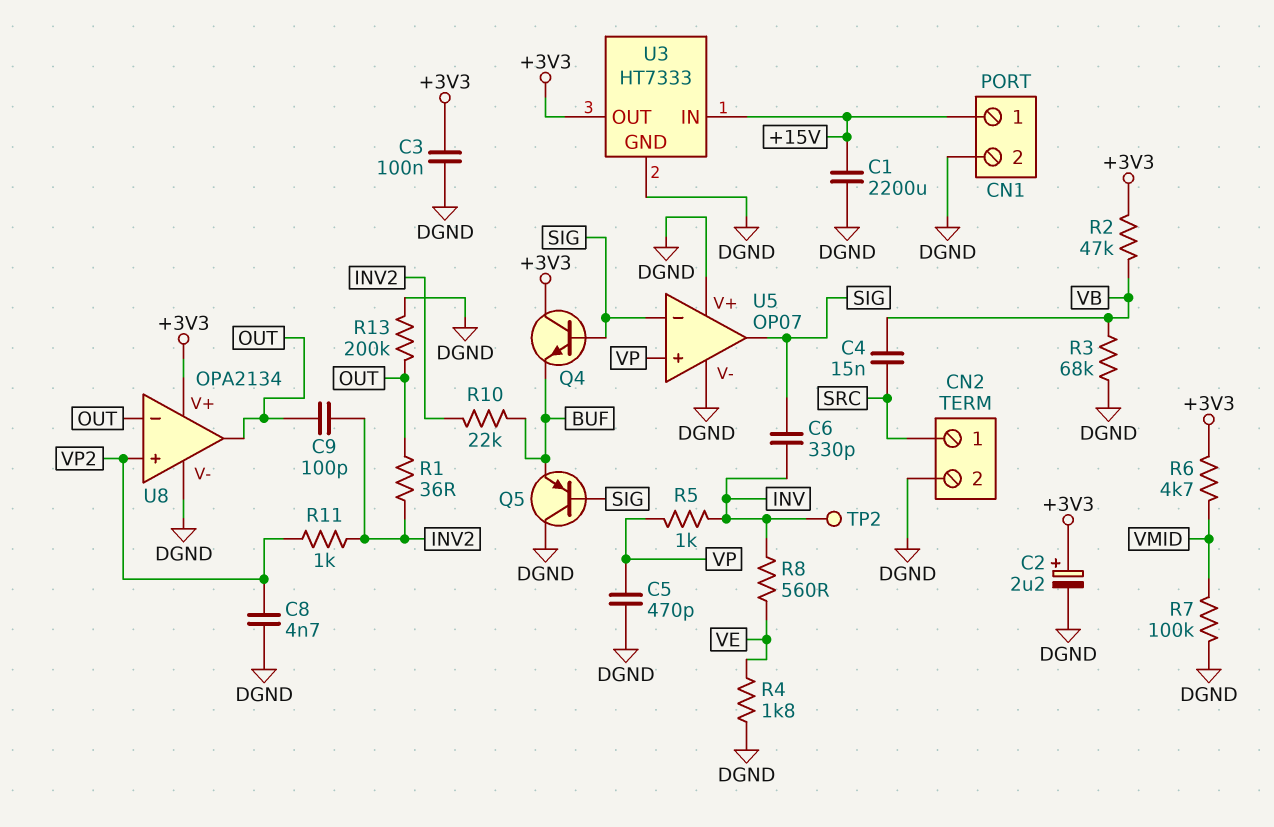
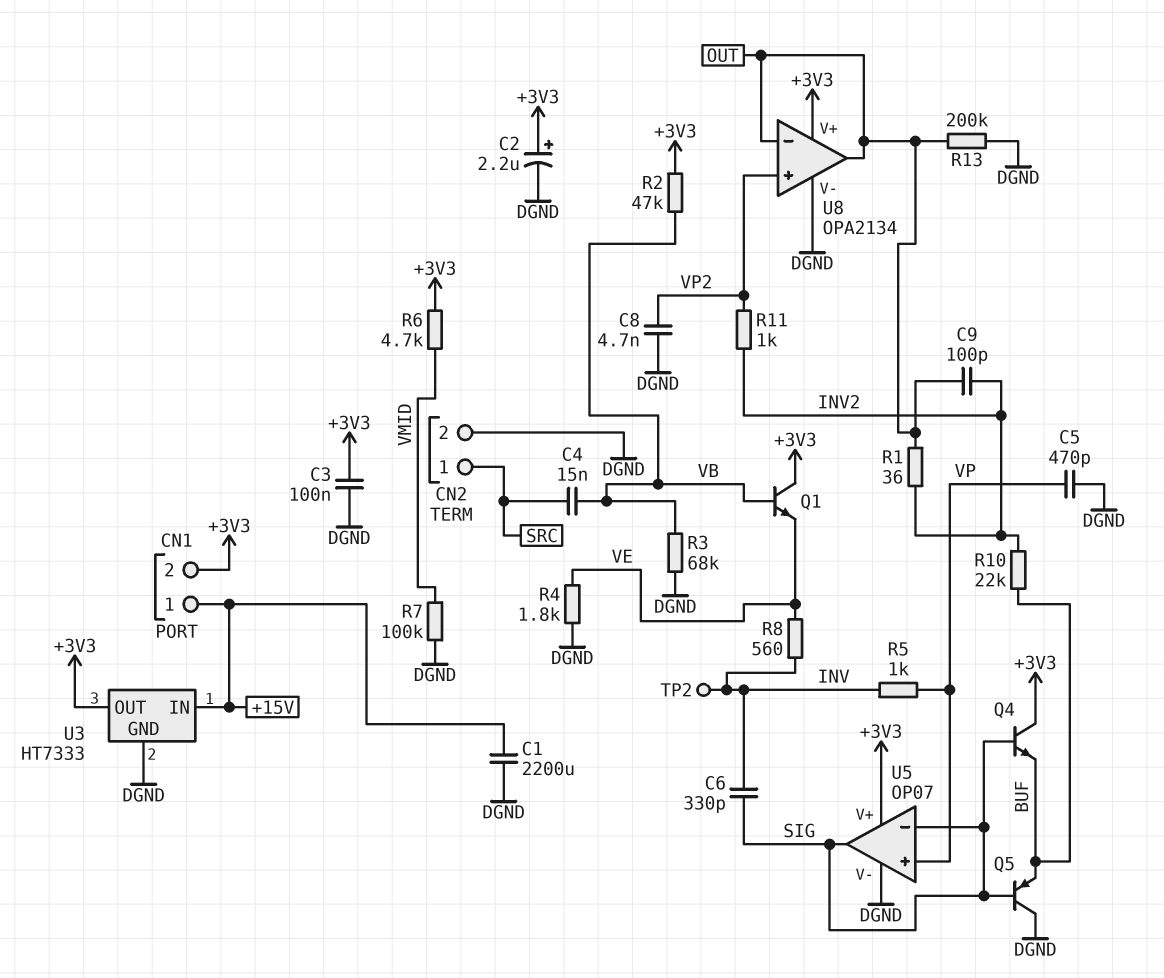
CN1 pin 2: DGND -> +3V3
Q1: none -> NPN (B VB, C +3V3, E VE)
U5 pin V+: DGND -> +3V3

